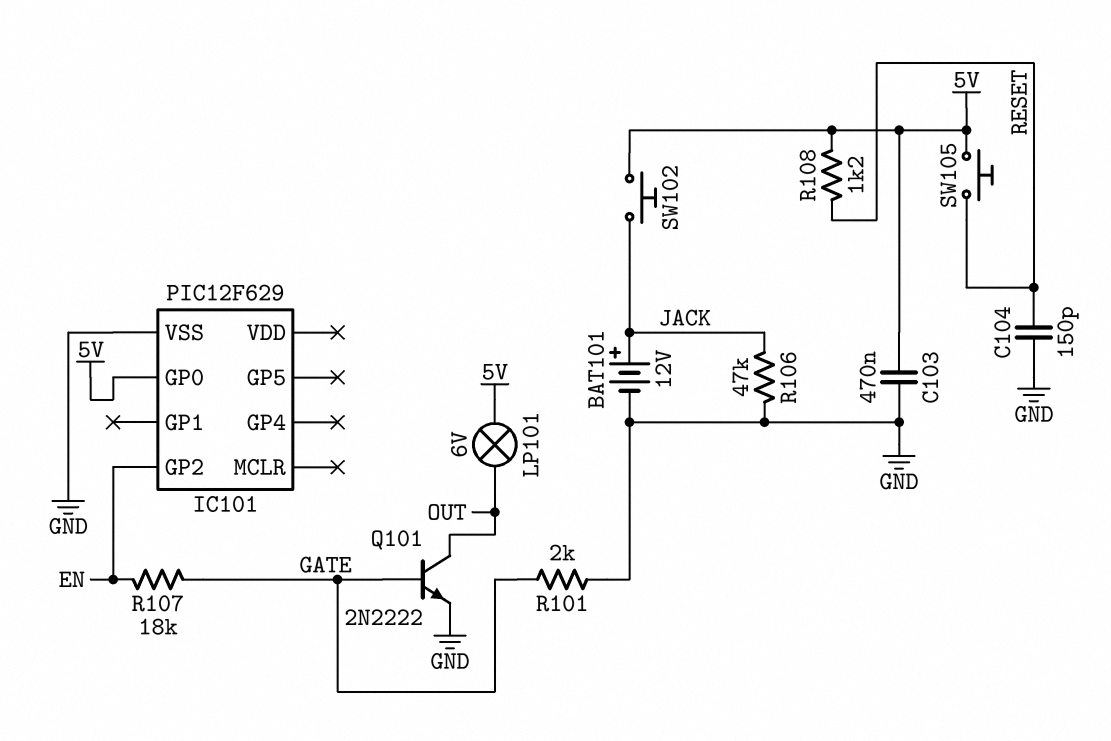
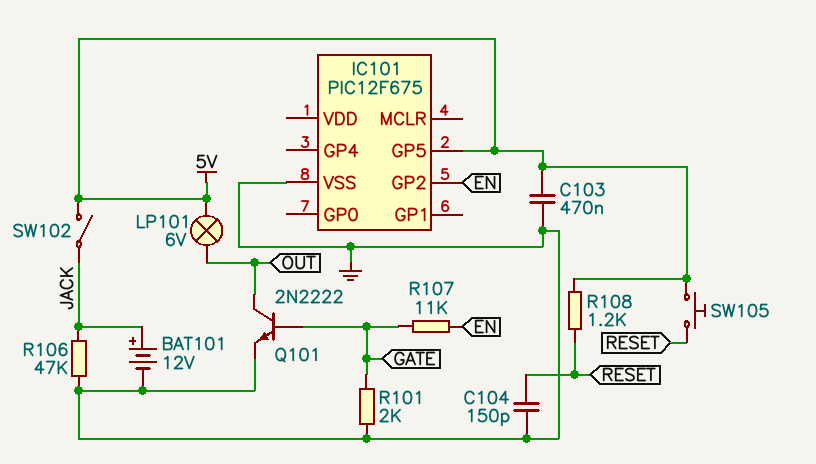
IC101: PIC12F629 -> PIC12F675
IC101 pin GP0: 5V -> none
IC101 pin GP5: none -> 5V
R107: 18k (EN, GATE) -> 11k (EN, GATE)
SW102: button (5V, JACK) -> switch (5V, JACK)

